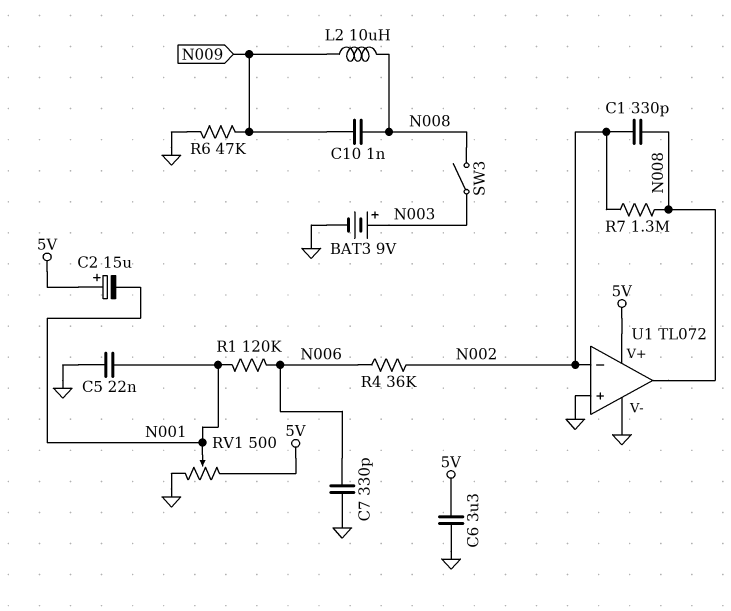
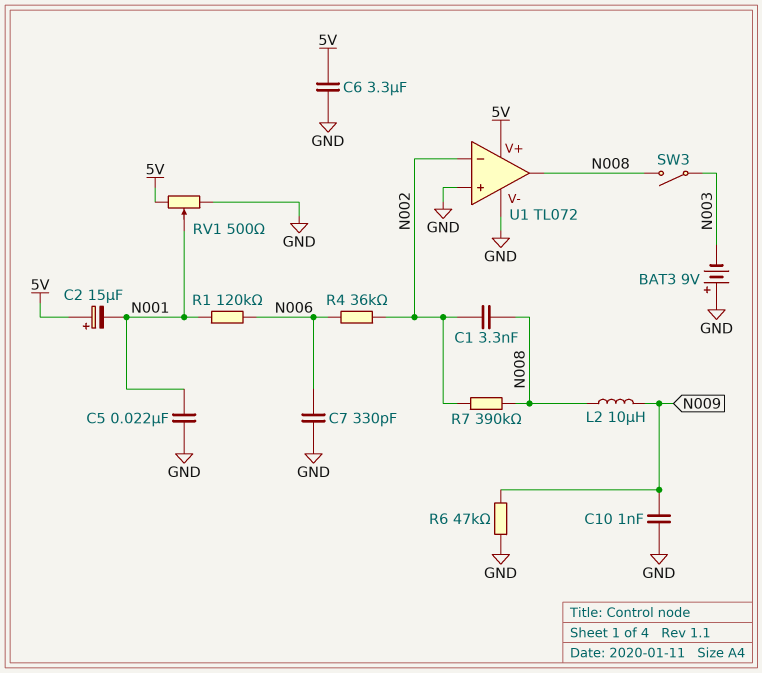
BAT3: 9V (plus N003, minus GND) -> 9V (plus GND, minus N003)
C1: 330pF (N002, N008) -> 3.3nF (N002, N008)
C10: 1nF (N008, N009) -> 1nF (GND, N009)
R7: 1.3M (N002, N008) -> 390k (N002, N008)

